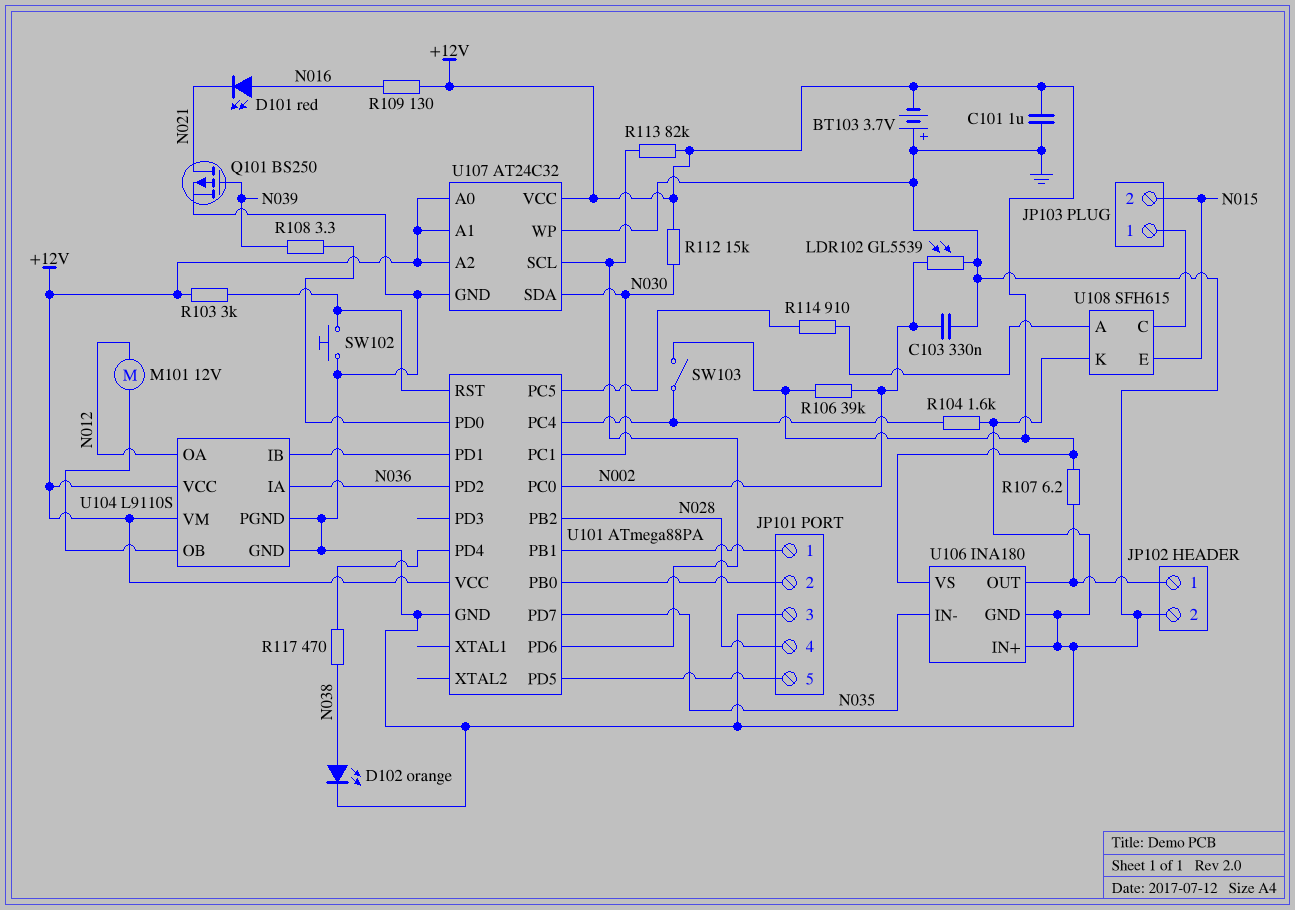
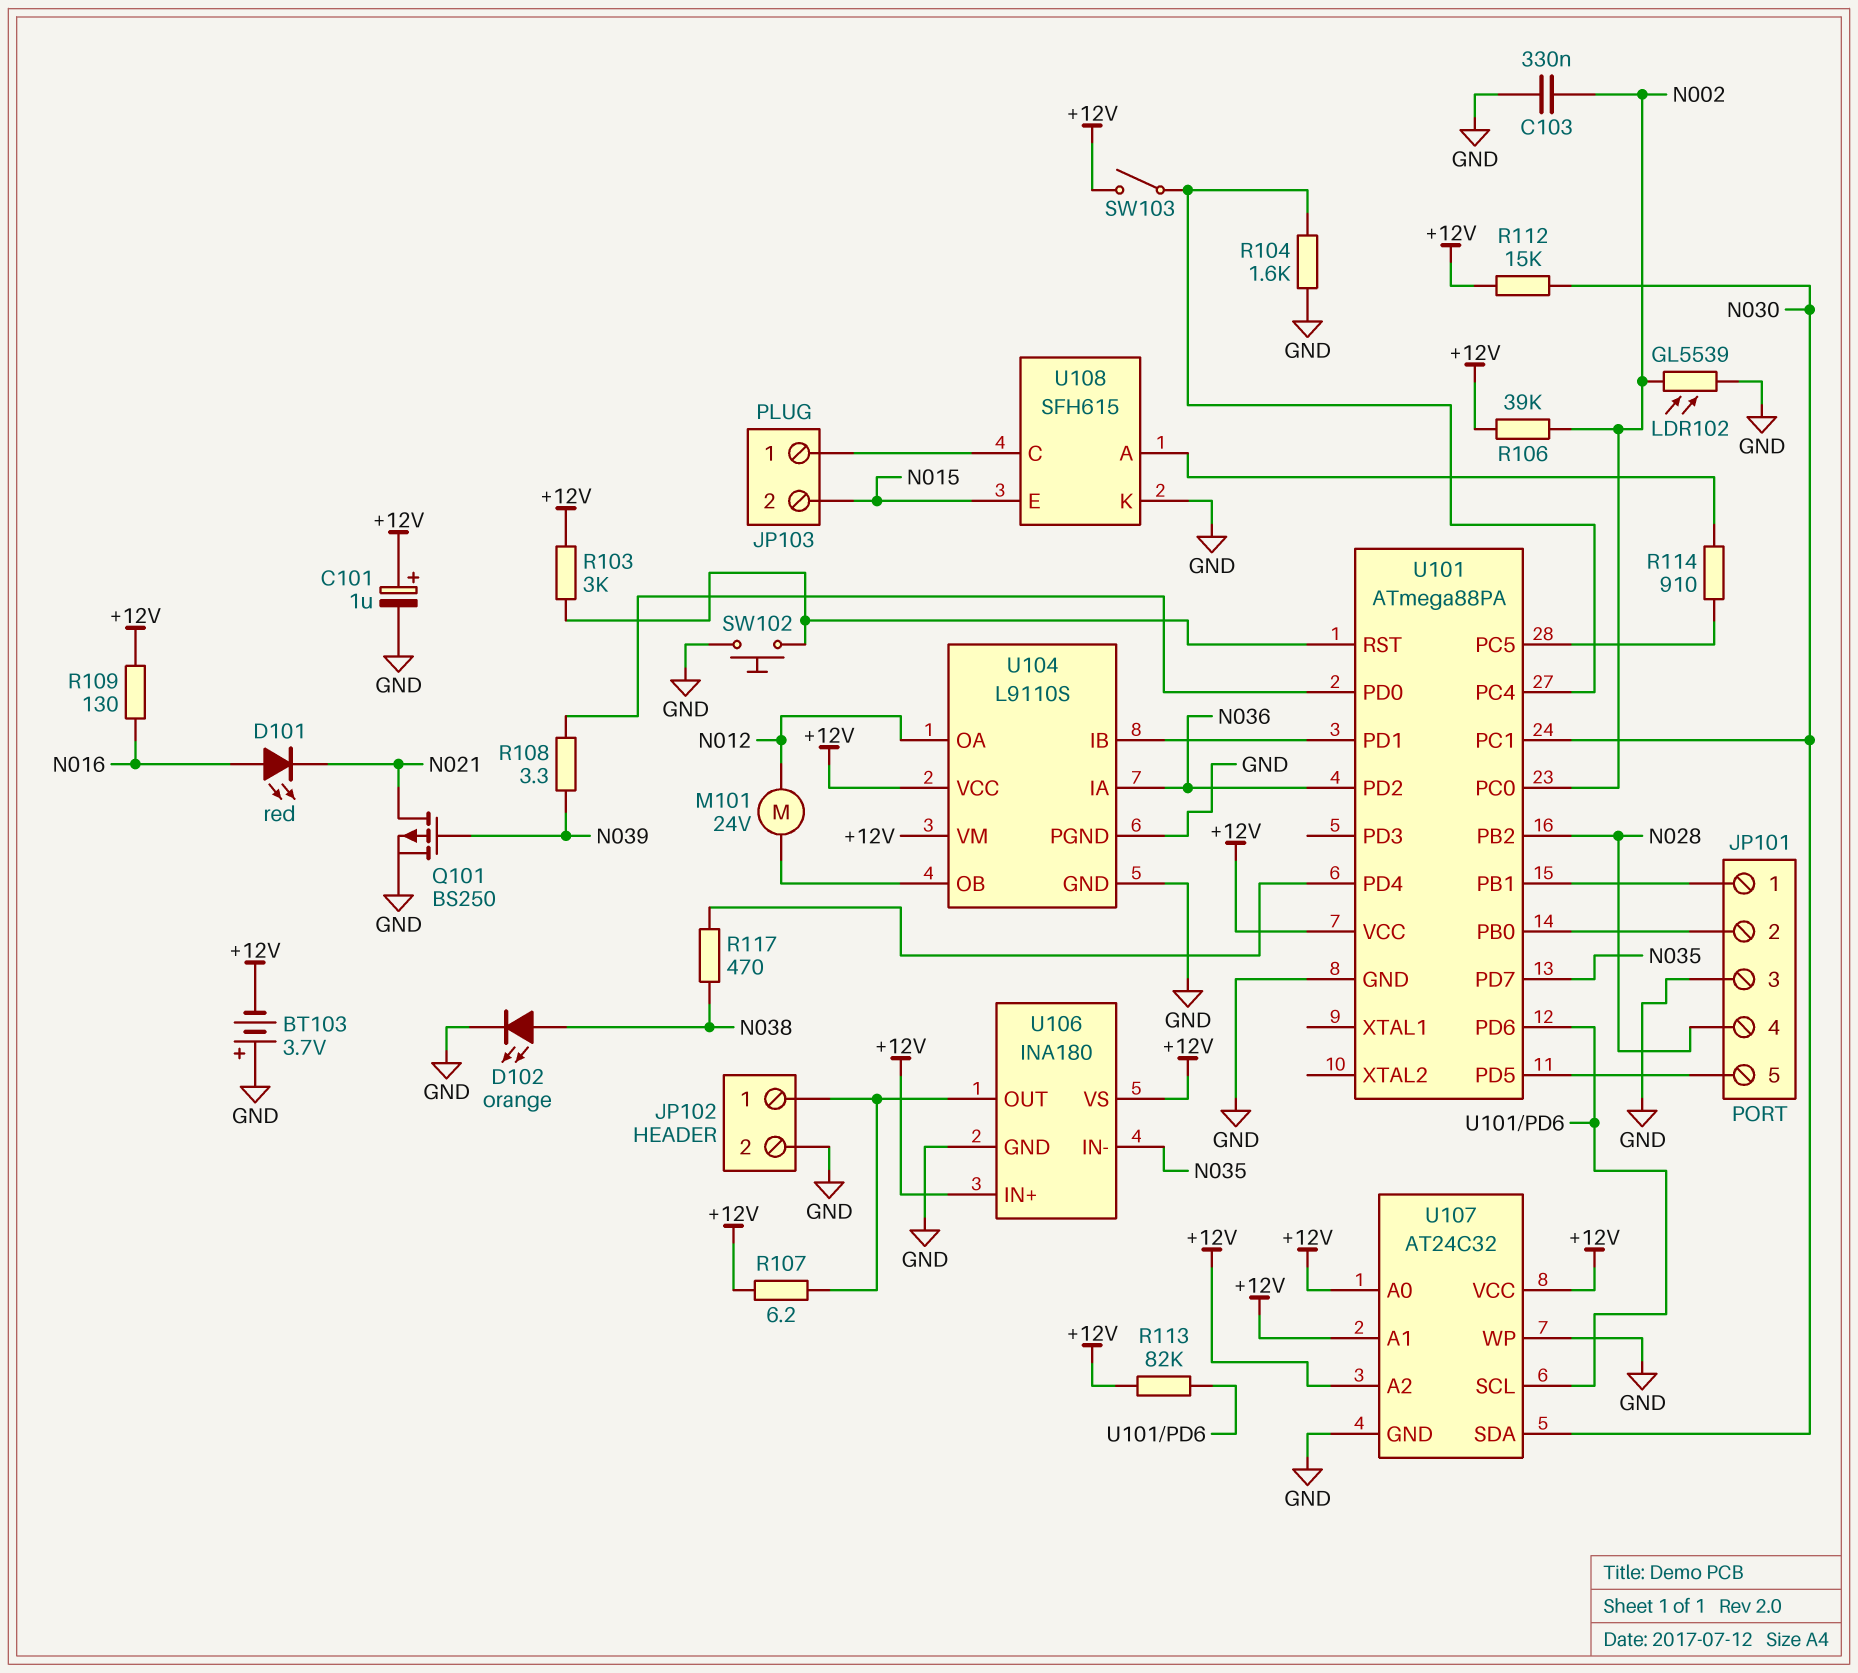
C101: 1uF (+12V, GND) -> 1uF (plus +12V, minus GND)
M101: motor 12V (N012, U104/OB) -> motor 24V (N012, U104/OB)
U106 pin IN+: GND -> +12V

